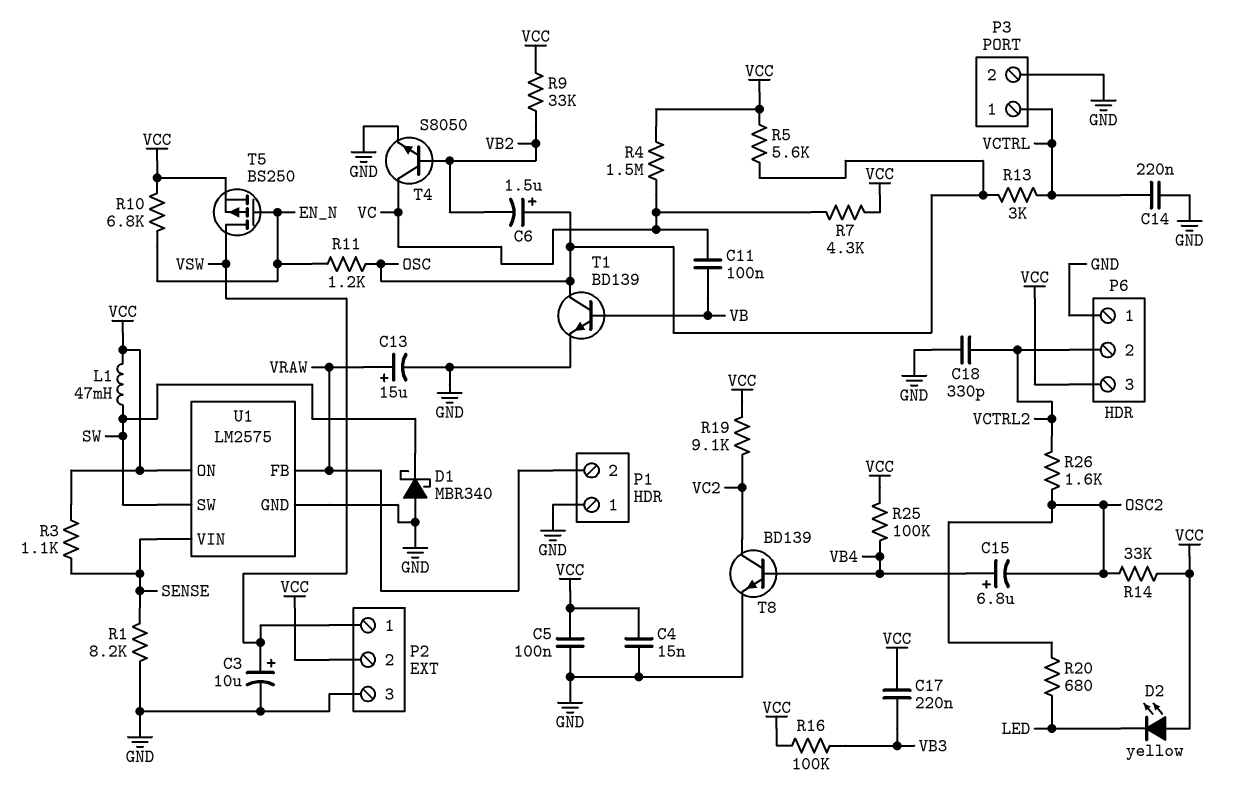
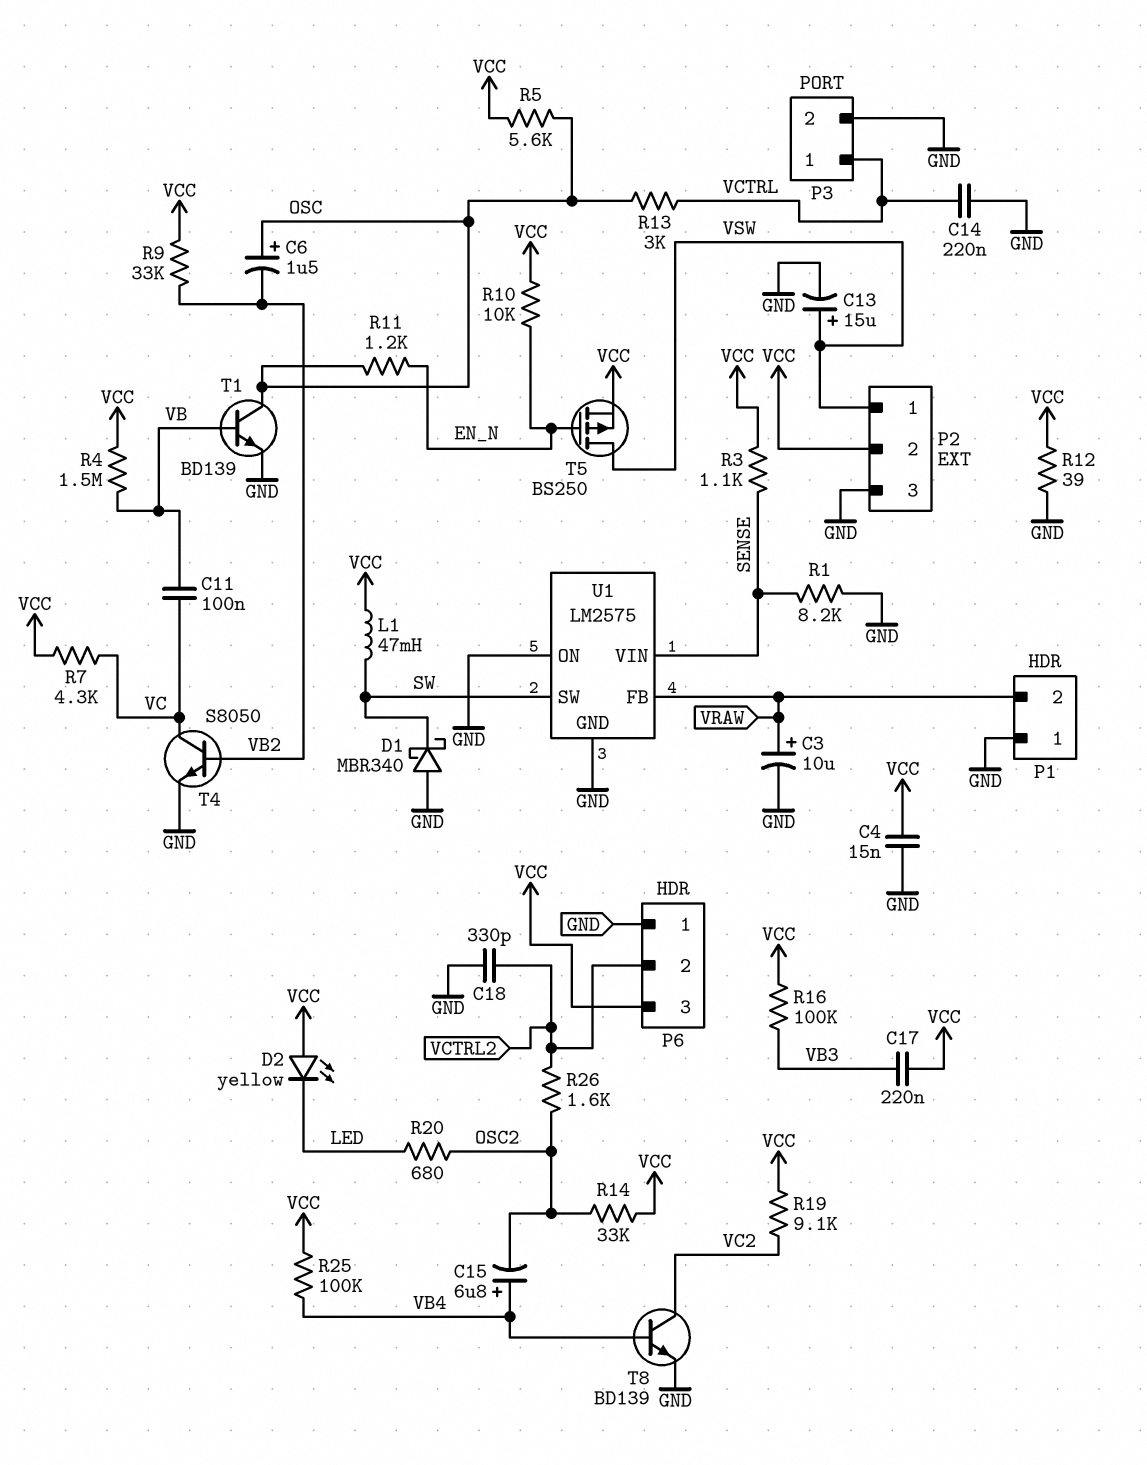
C3: 10uF (plus VSW, minus GND) -> 10uF (plus VRAW, minus GND)
C5: 100nF (GND, VCC) -> none
C13: 15uF (plus VRAW, minus GND) -> 15uF (plus VSW, minus GND)
R4: 1.5M (VC, VCC) -> 1.5M (VB, VCC)
R10: 6.8k (EN_N, VCC) -> 10k (EN_N, VCC)
R12: none -> 39 (GND, VCC)
U1 pin ON: VCC -> GND

